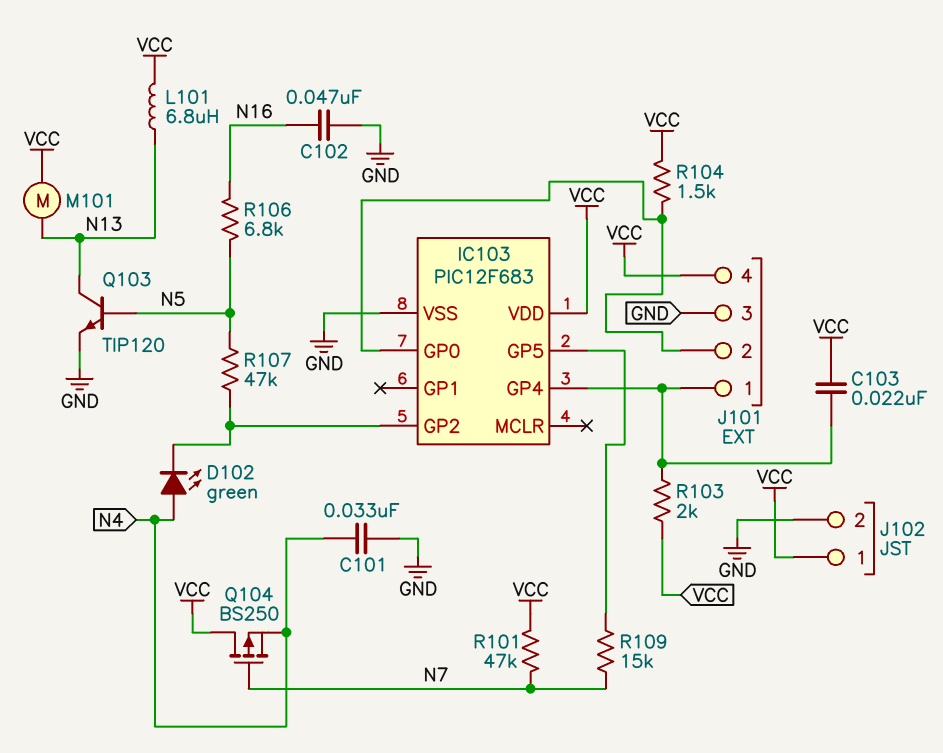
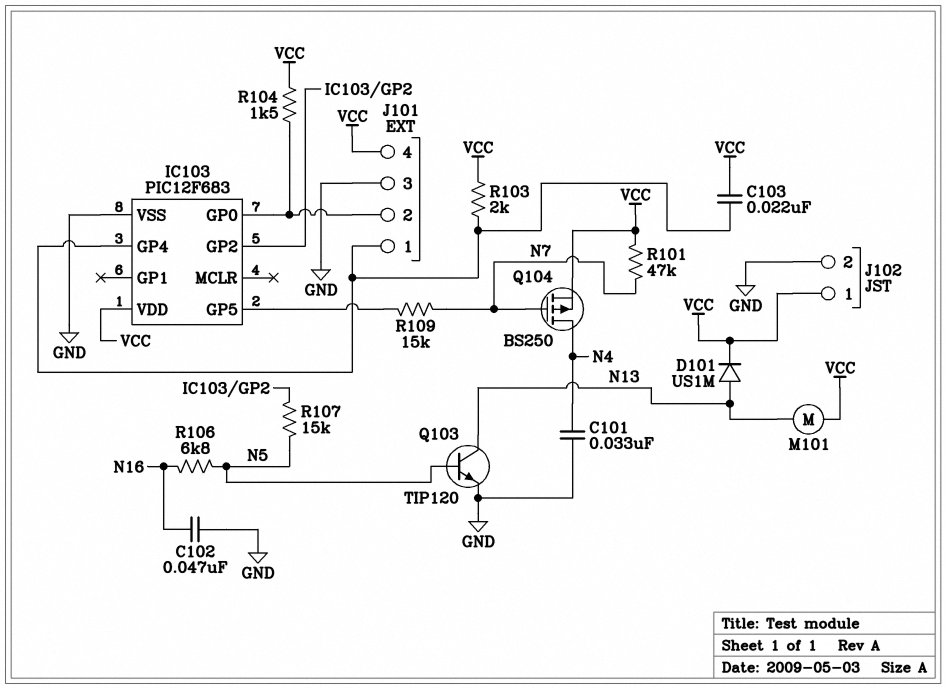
D101: none -> diode US1M (A N13, K VCC)
D102: LED green (A N4, K IC103/GP2) -> none
L101: 6.8uH (N13, VCC) -> none
Q104: PMOS BS250 (G N7, D VCC, S N4) -> PMOS BS250 (G N7, D N4, S VCC)
R107: 47k (IC103/GP2, N5) -> 15k (IC103/GP2, N5)

